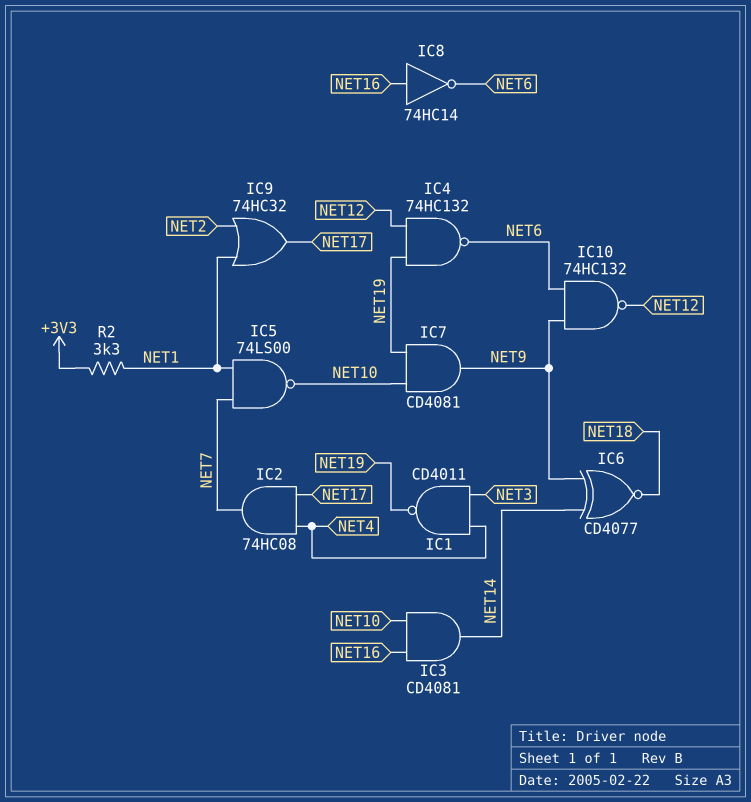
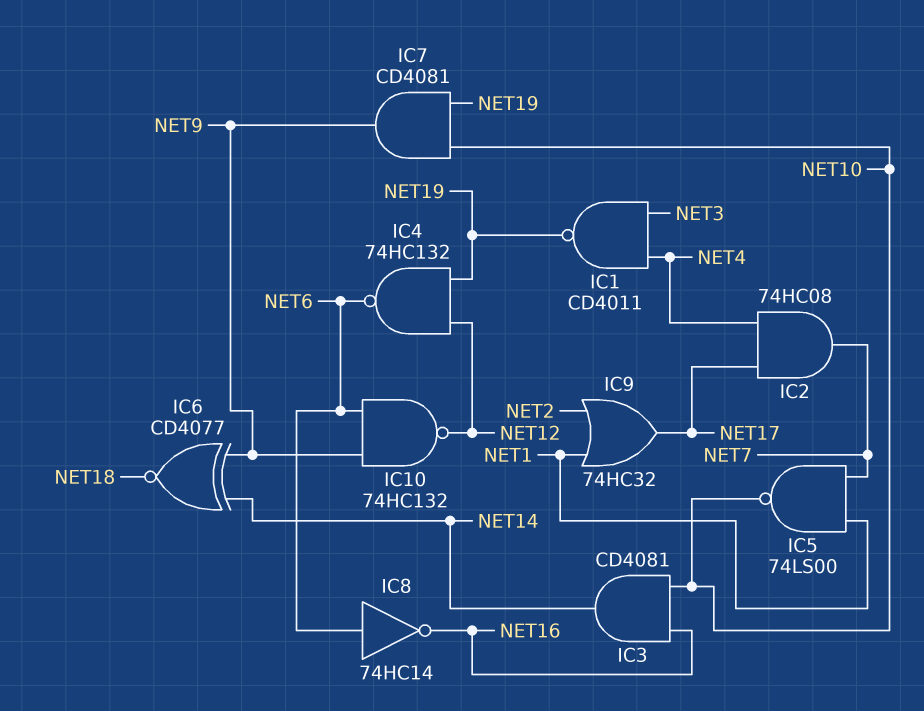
IC8: NOT 74HC14 (in NET16, out NET6) -> NOT 74HC14 (in NET6, out NET16)
R2: 3.3k (+3V3, NET1) -> none

